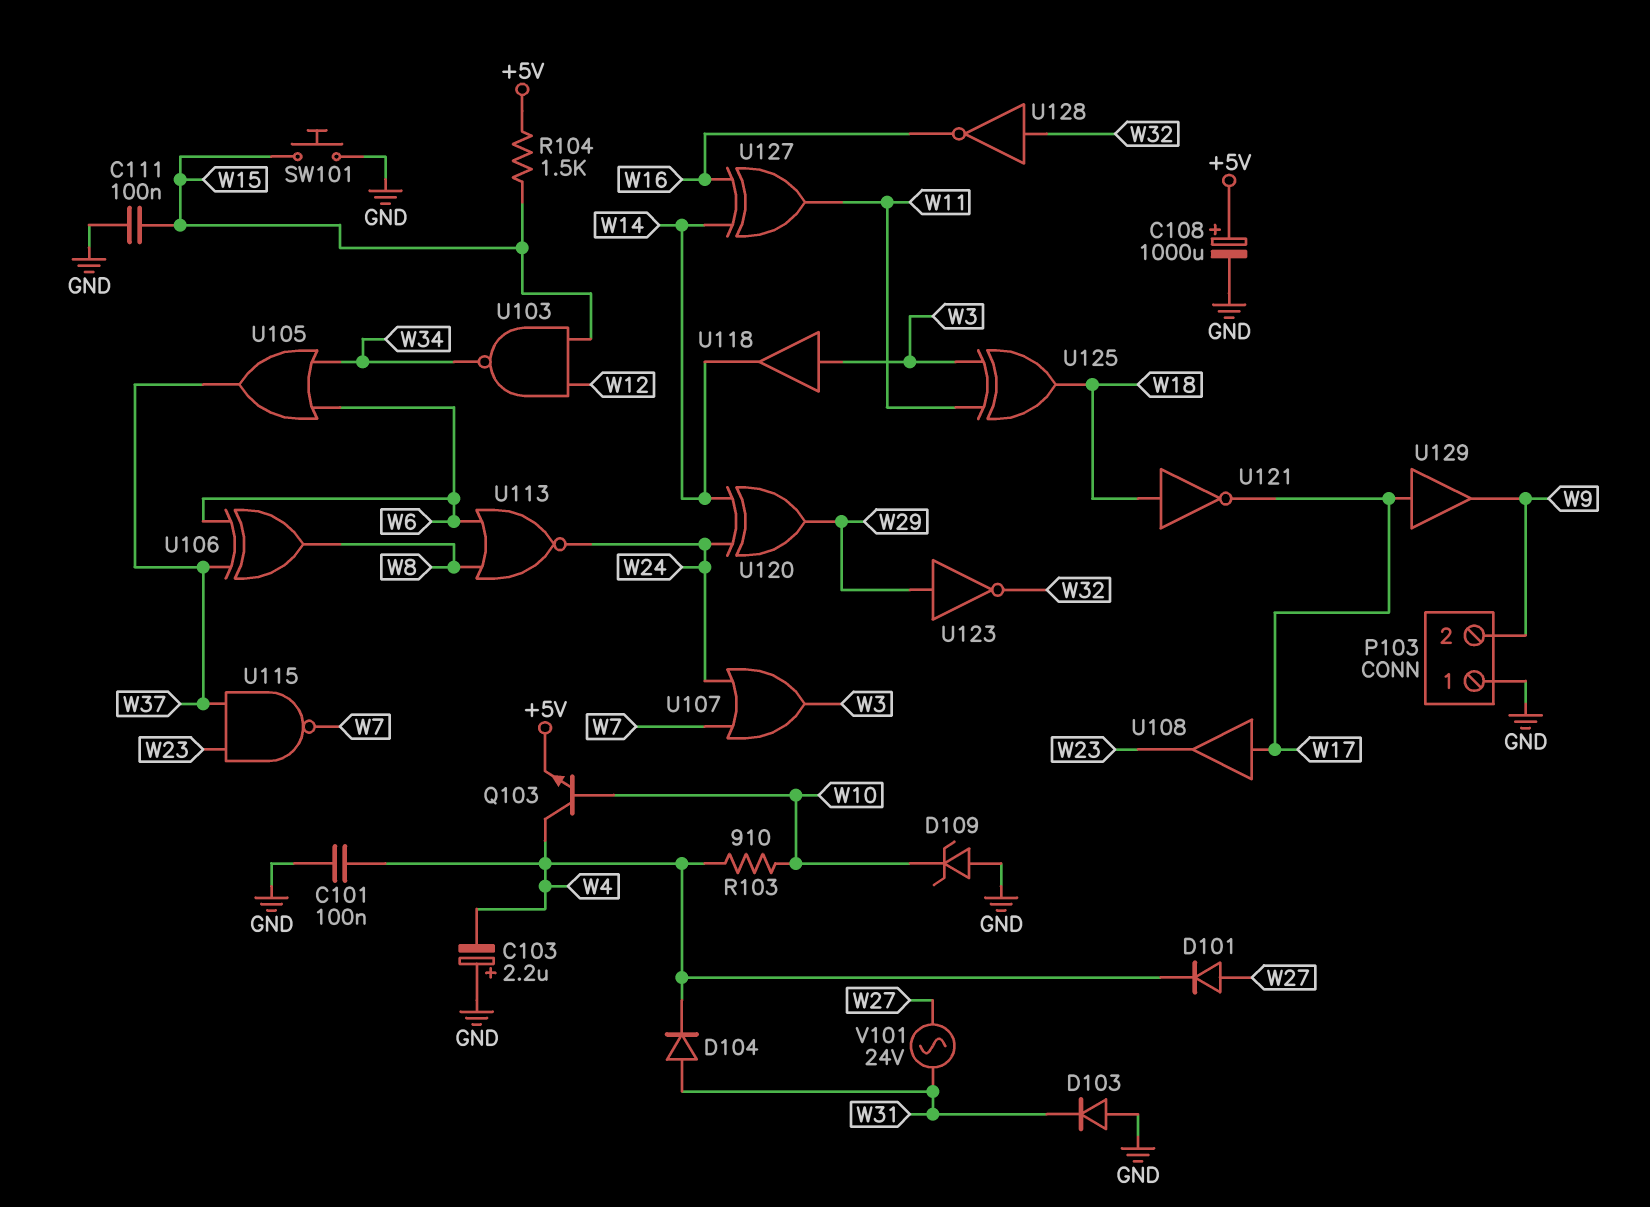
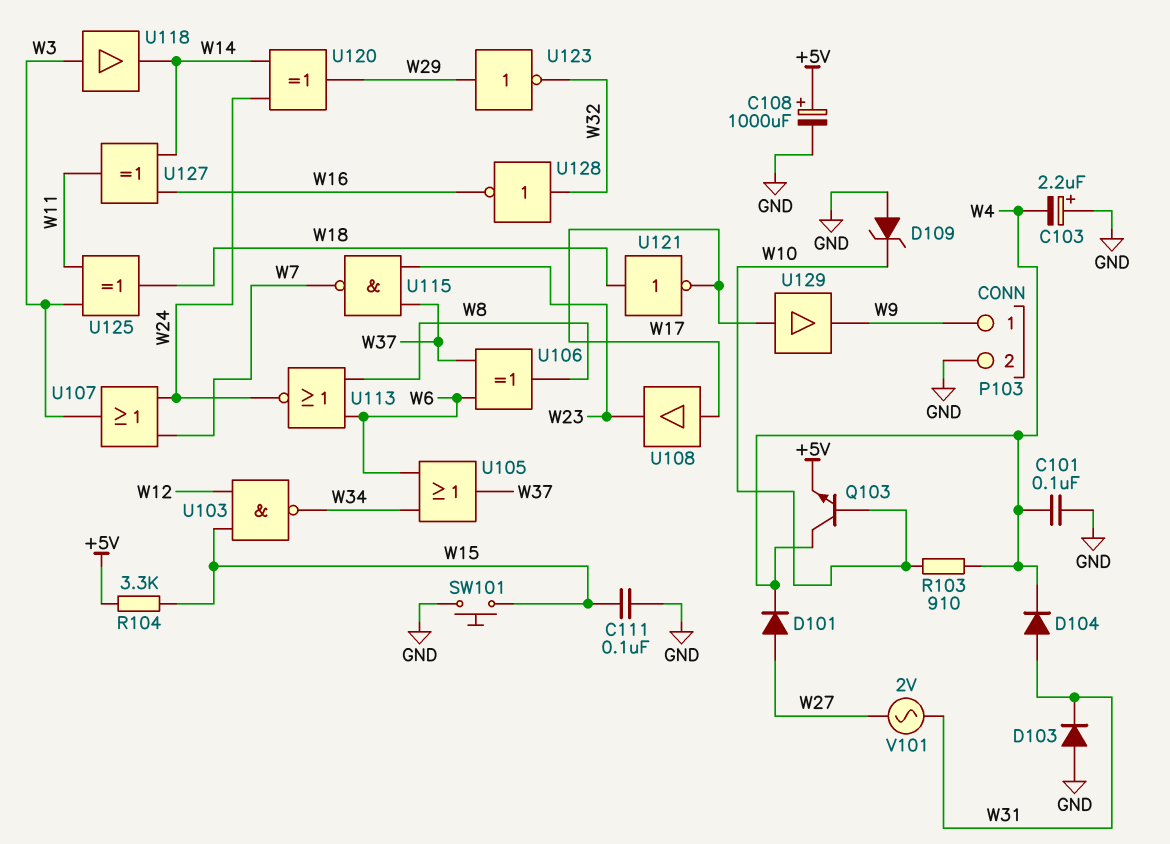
P103 pin 1: GND -> W9
P103 pin 2: W9 -> GND
R104: 1.5k (+5V, W15) -> 3.3k (+5V, W15)
V101: AC 24V (W27, W31) -> AC 2V (W27, W31)

